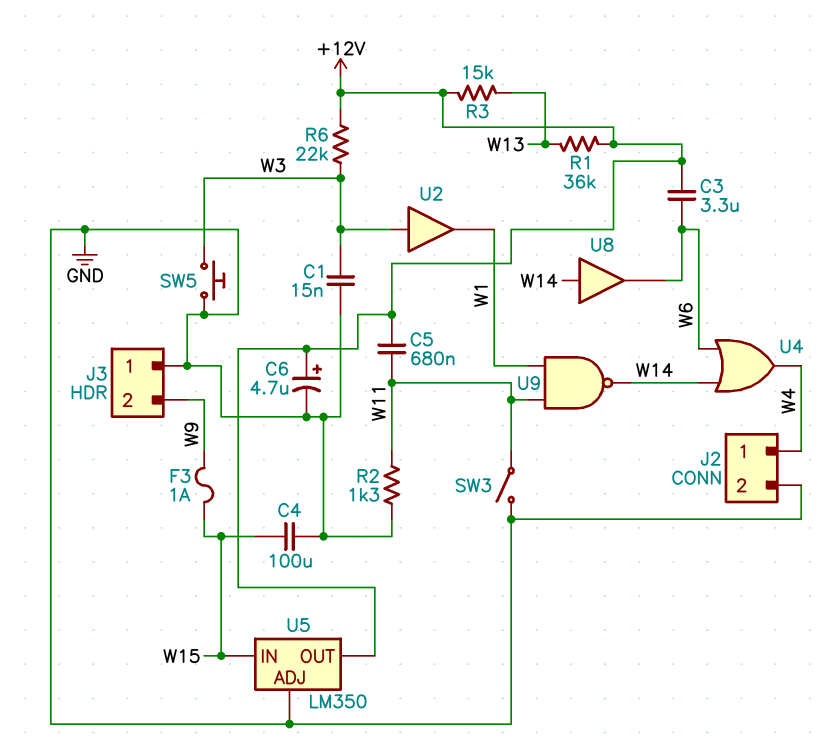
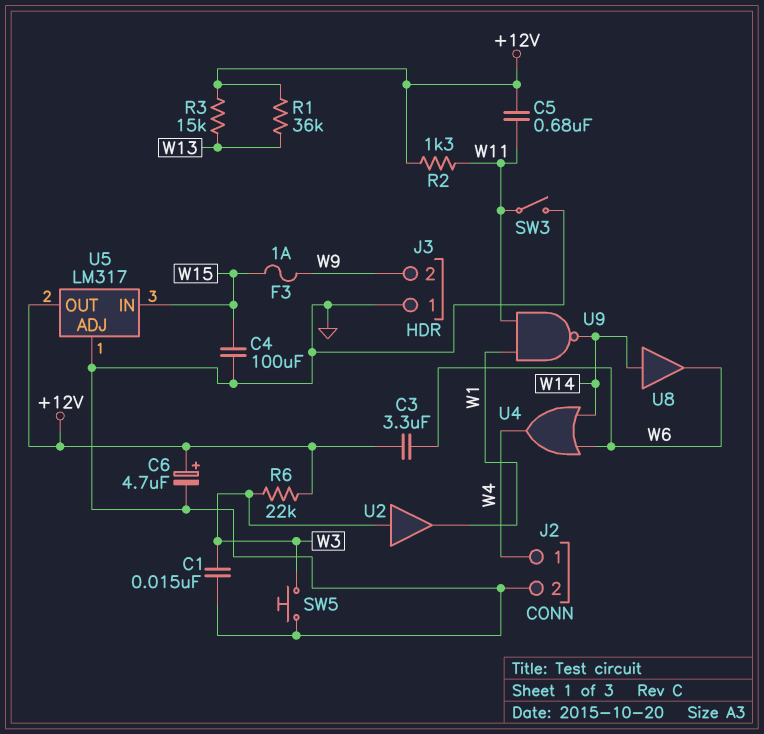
R2: 1.3k (GND, W11) -> 1.3k (+12V, W11)
U5: LM350 -> LM317

